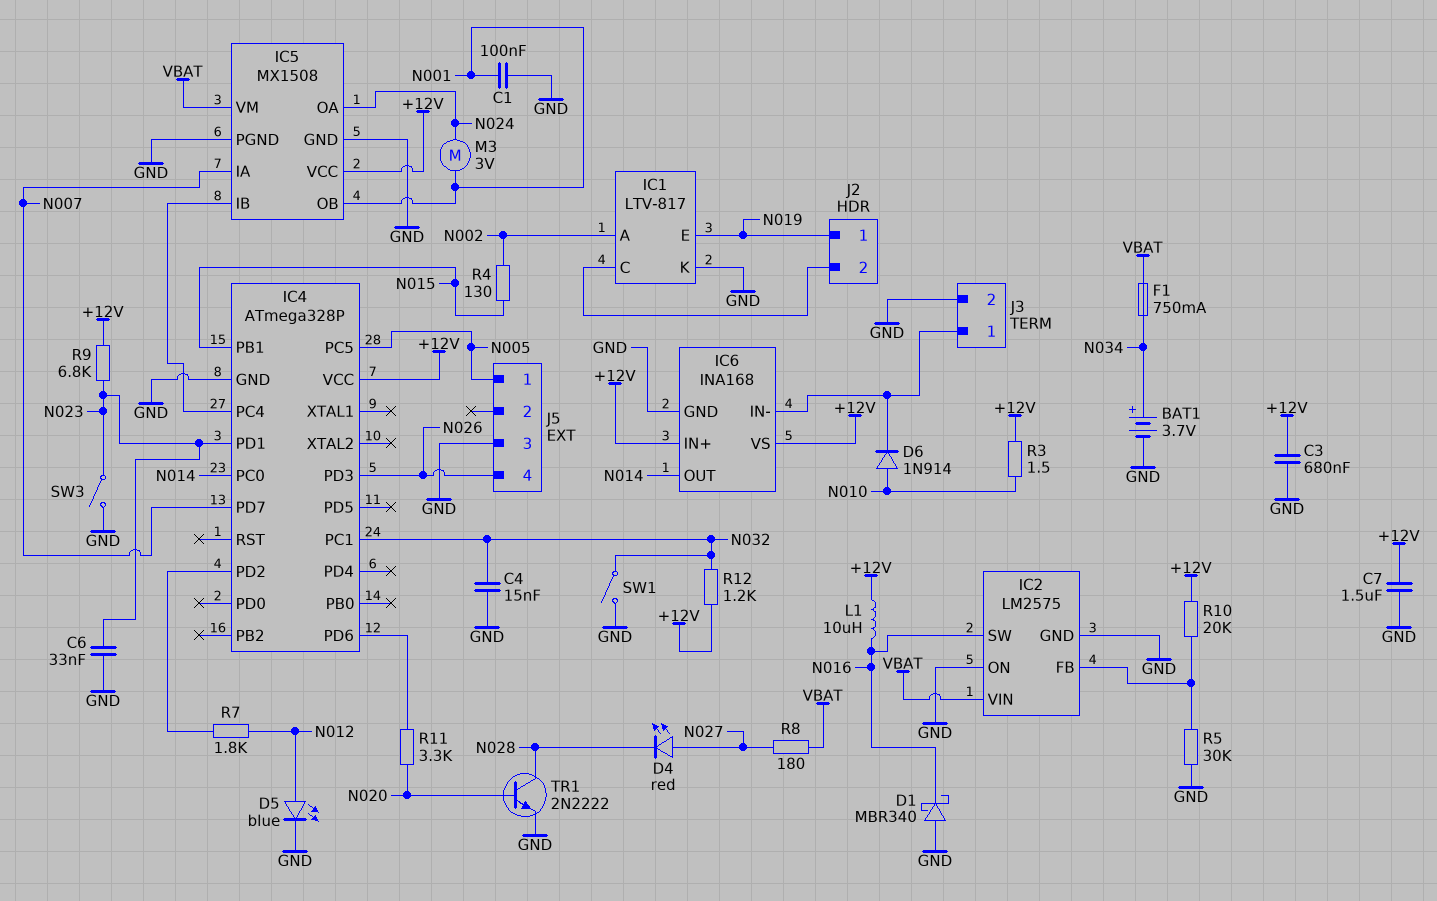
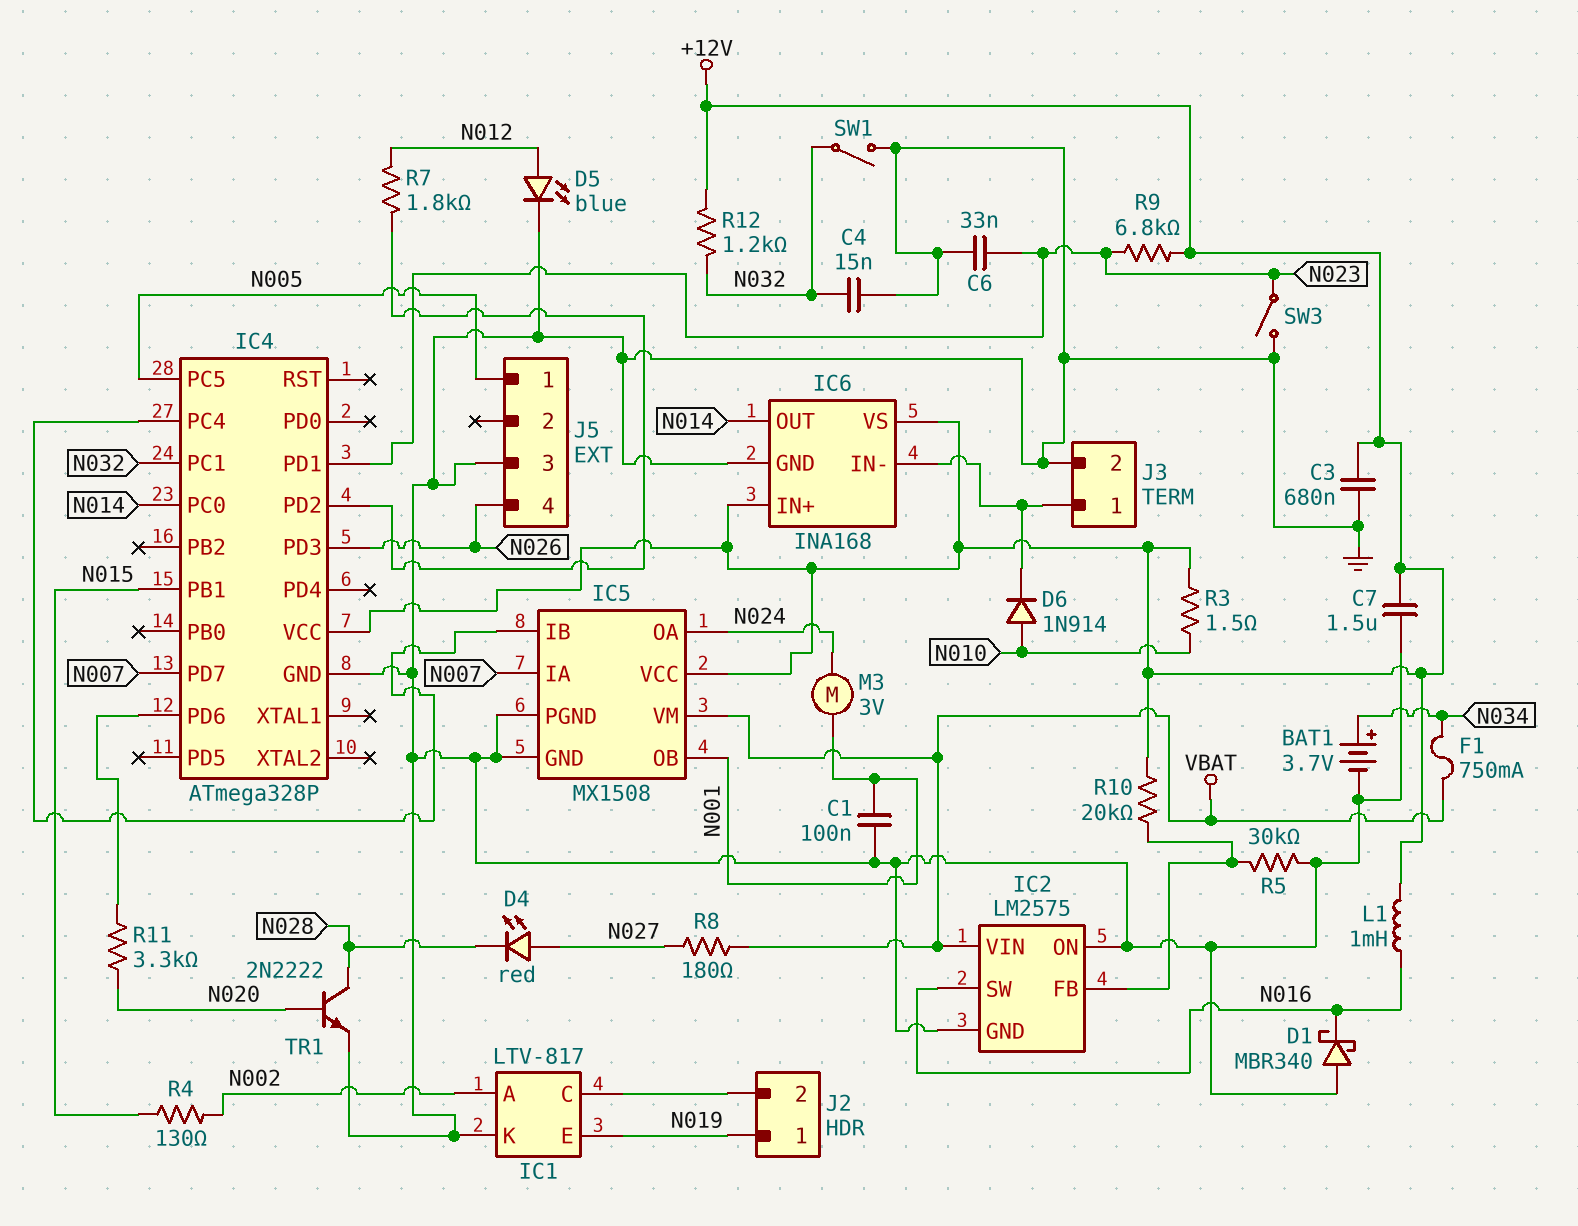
L1: 10uH (+12V, N016) -> 1mH (+12V, N016)

